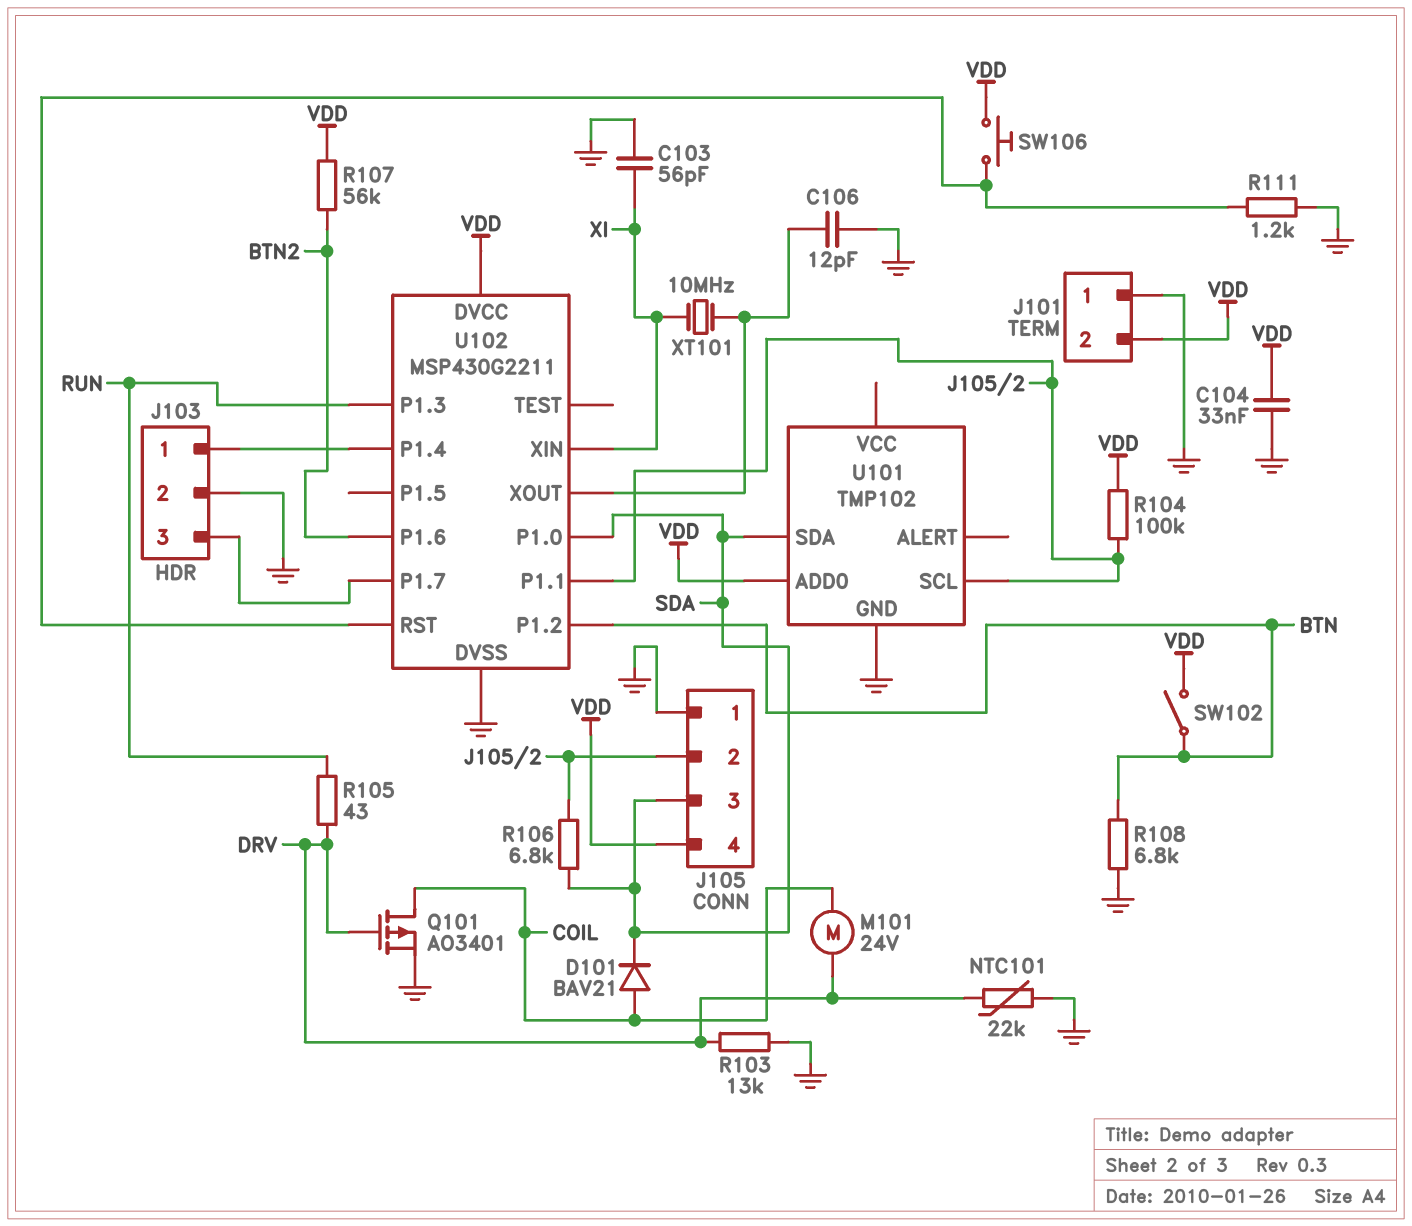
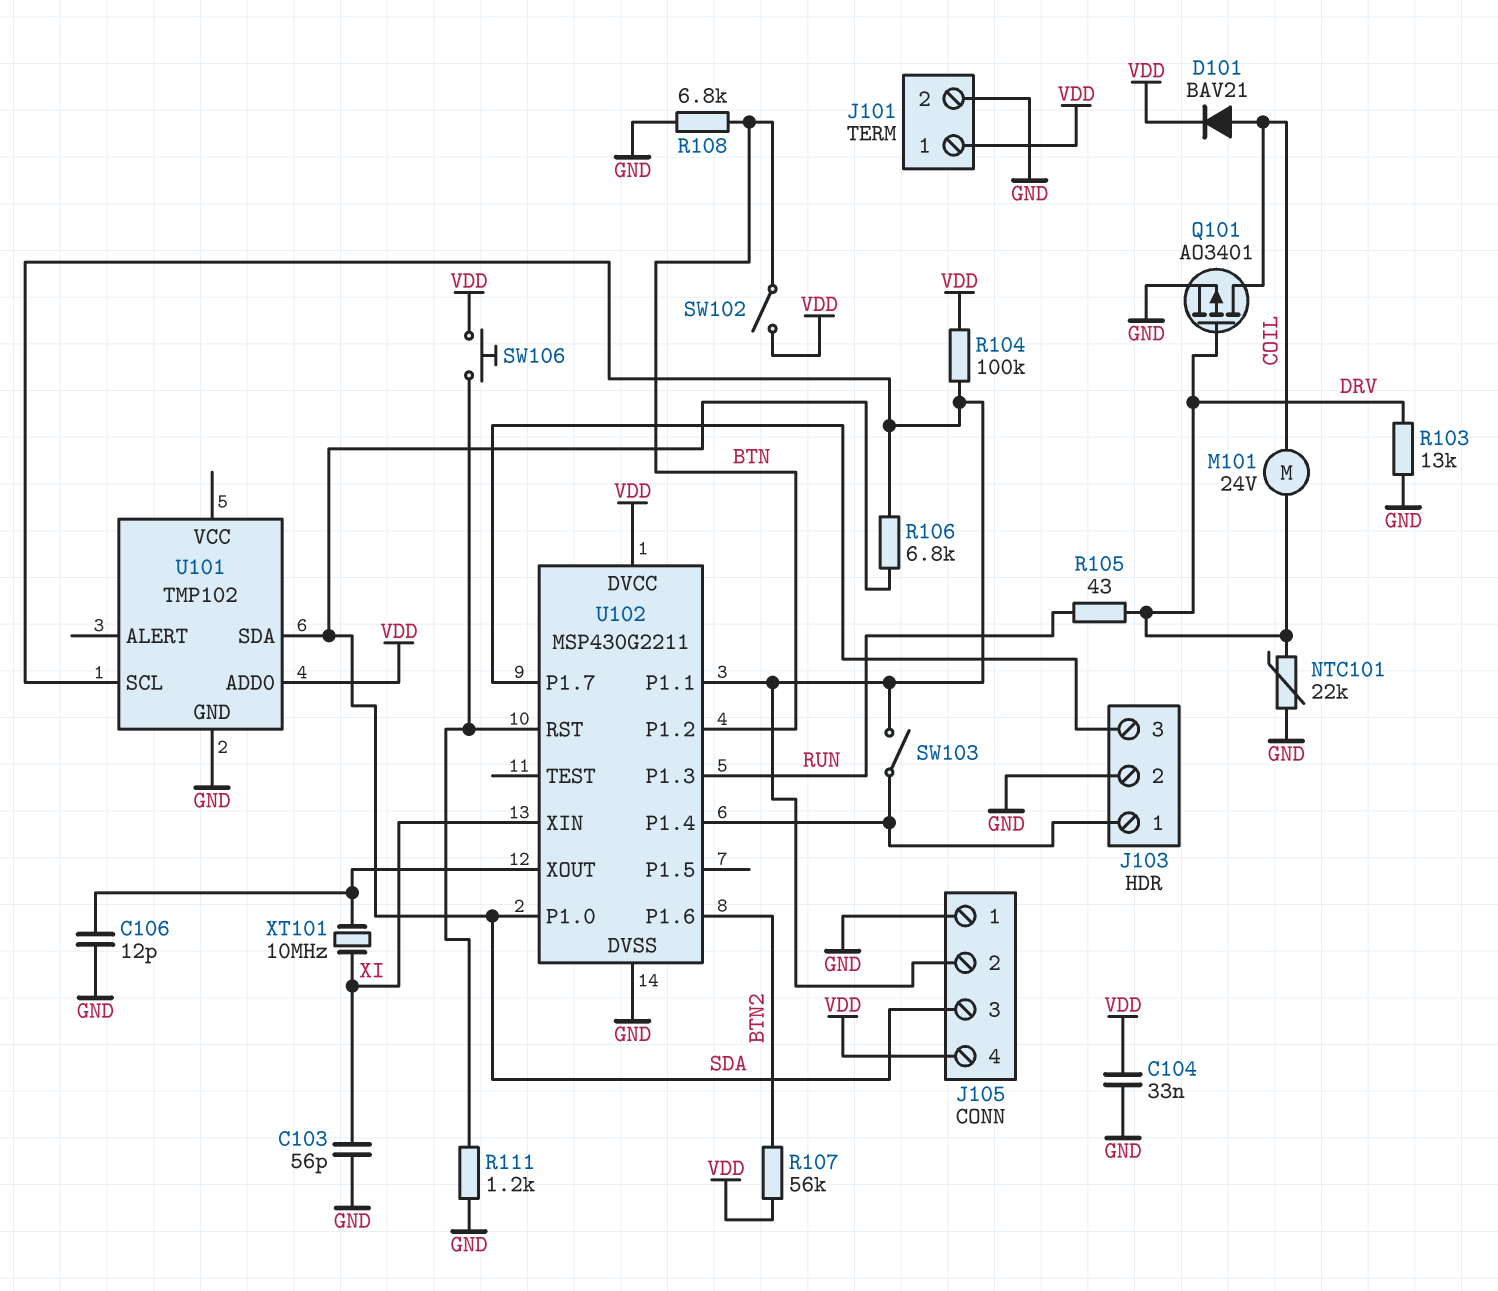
D101: diode BAV21 (A COIL, K SDA) -> diode BAV21 (A COIL, K VDD)
J101 pin 1: GND -> VDD
J101 pin 2: VDD -> GND
SW103: none -> switch (J103/1, J105/2)

